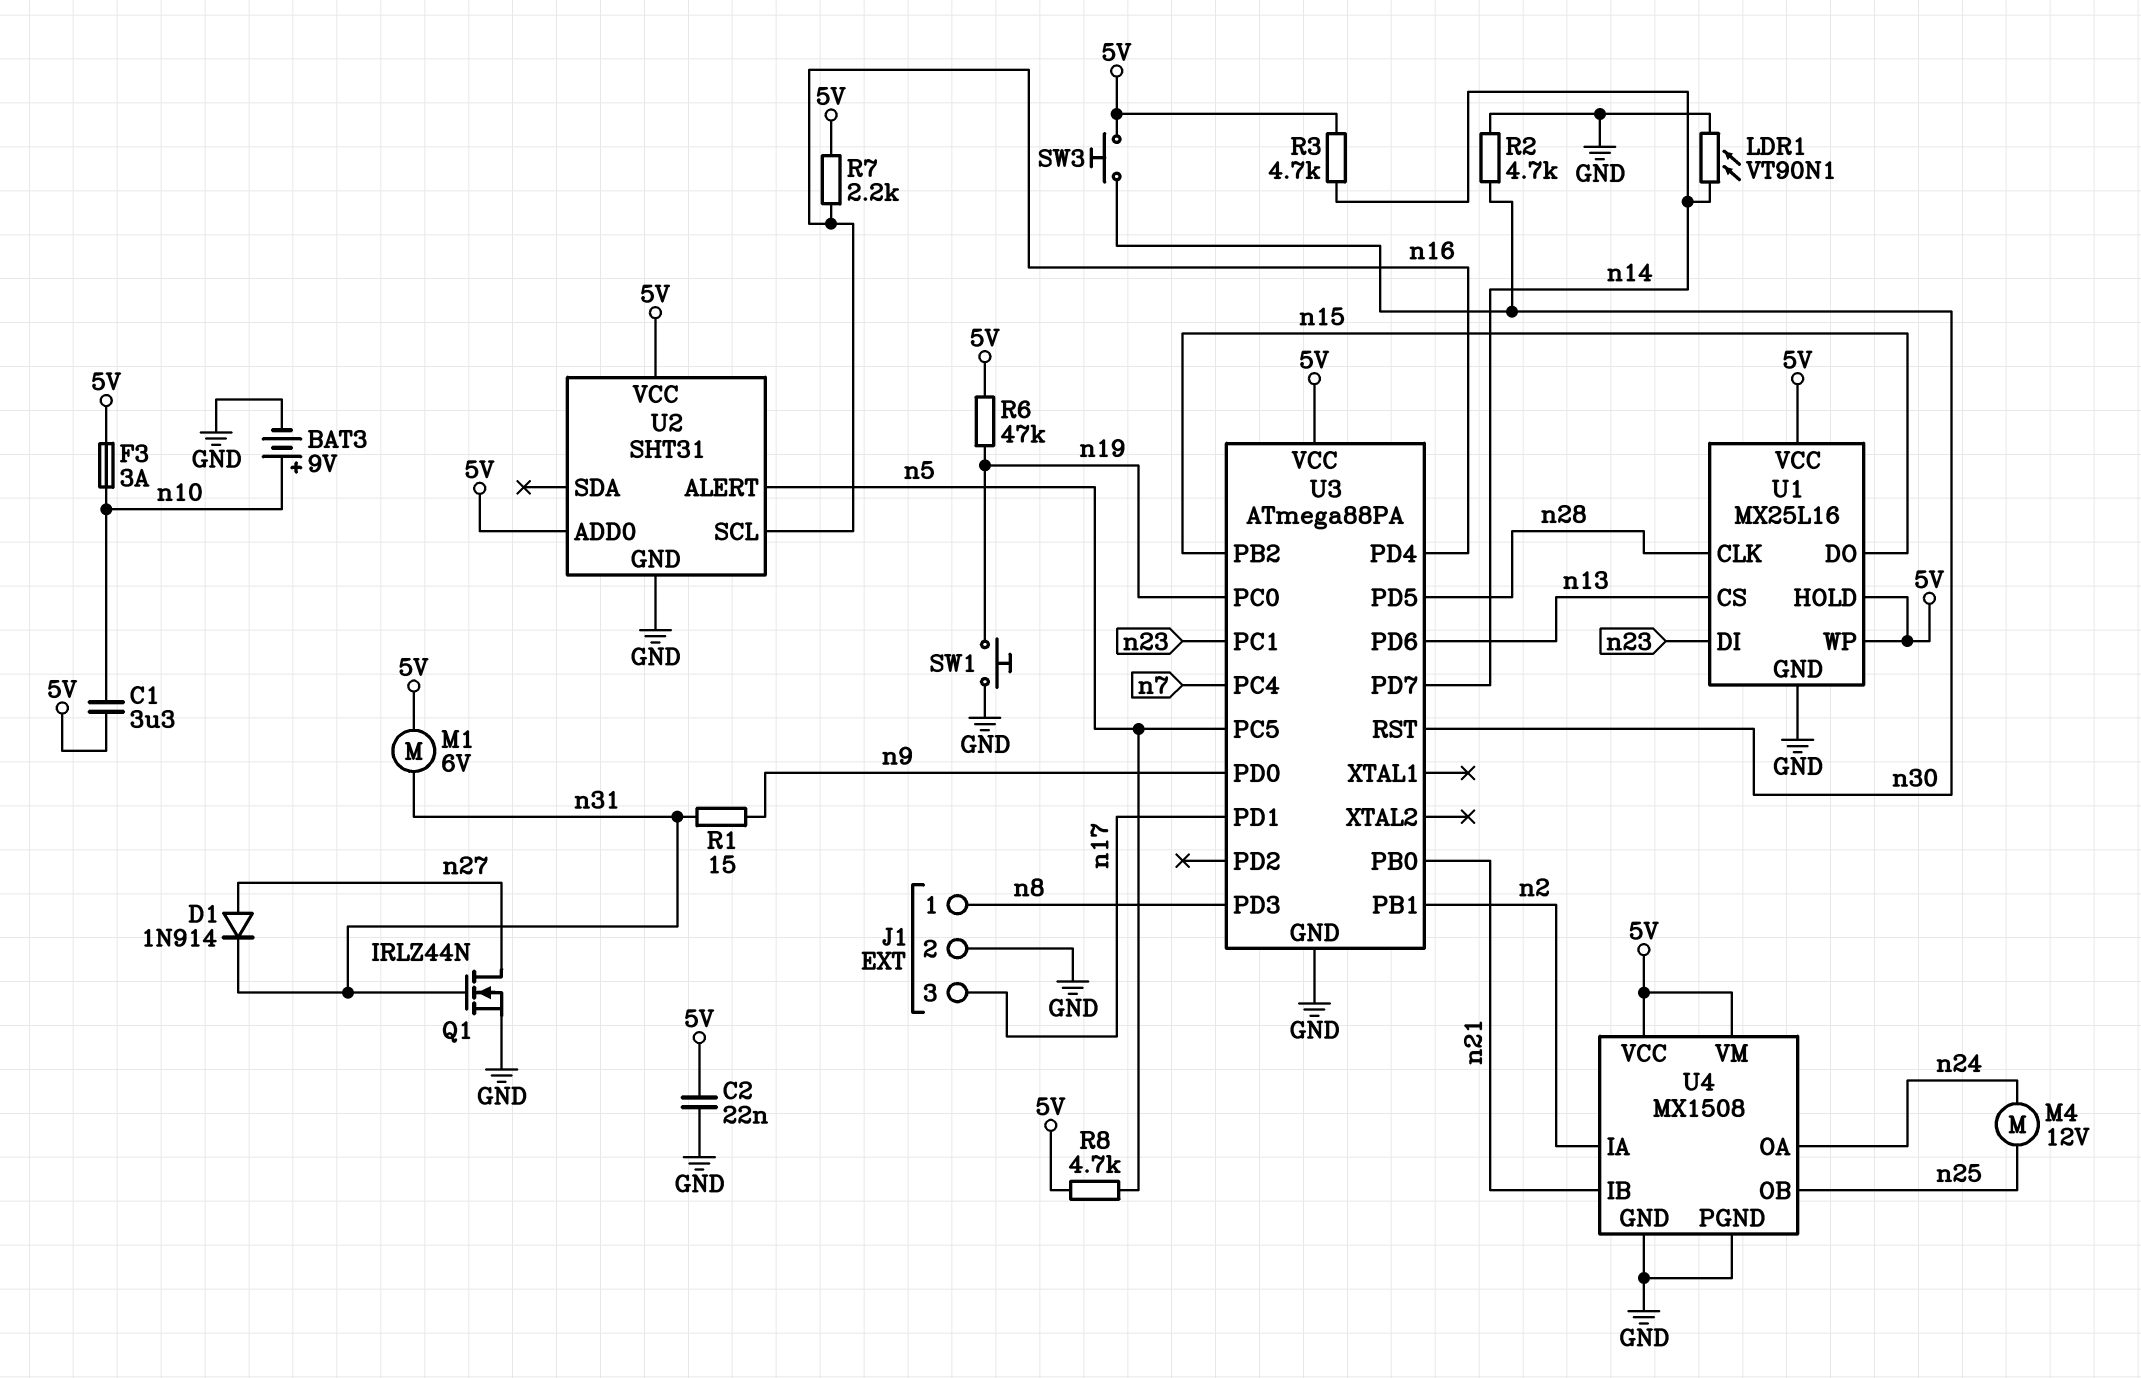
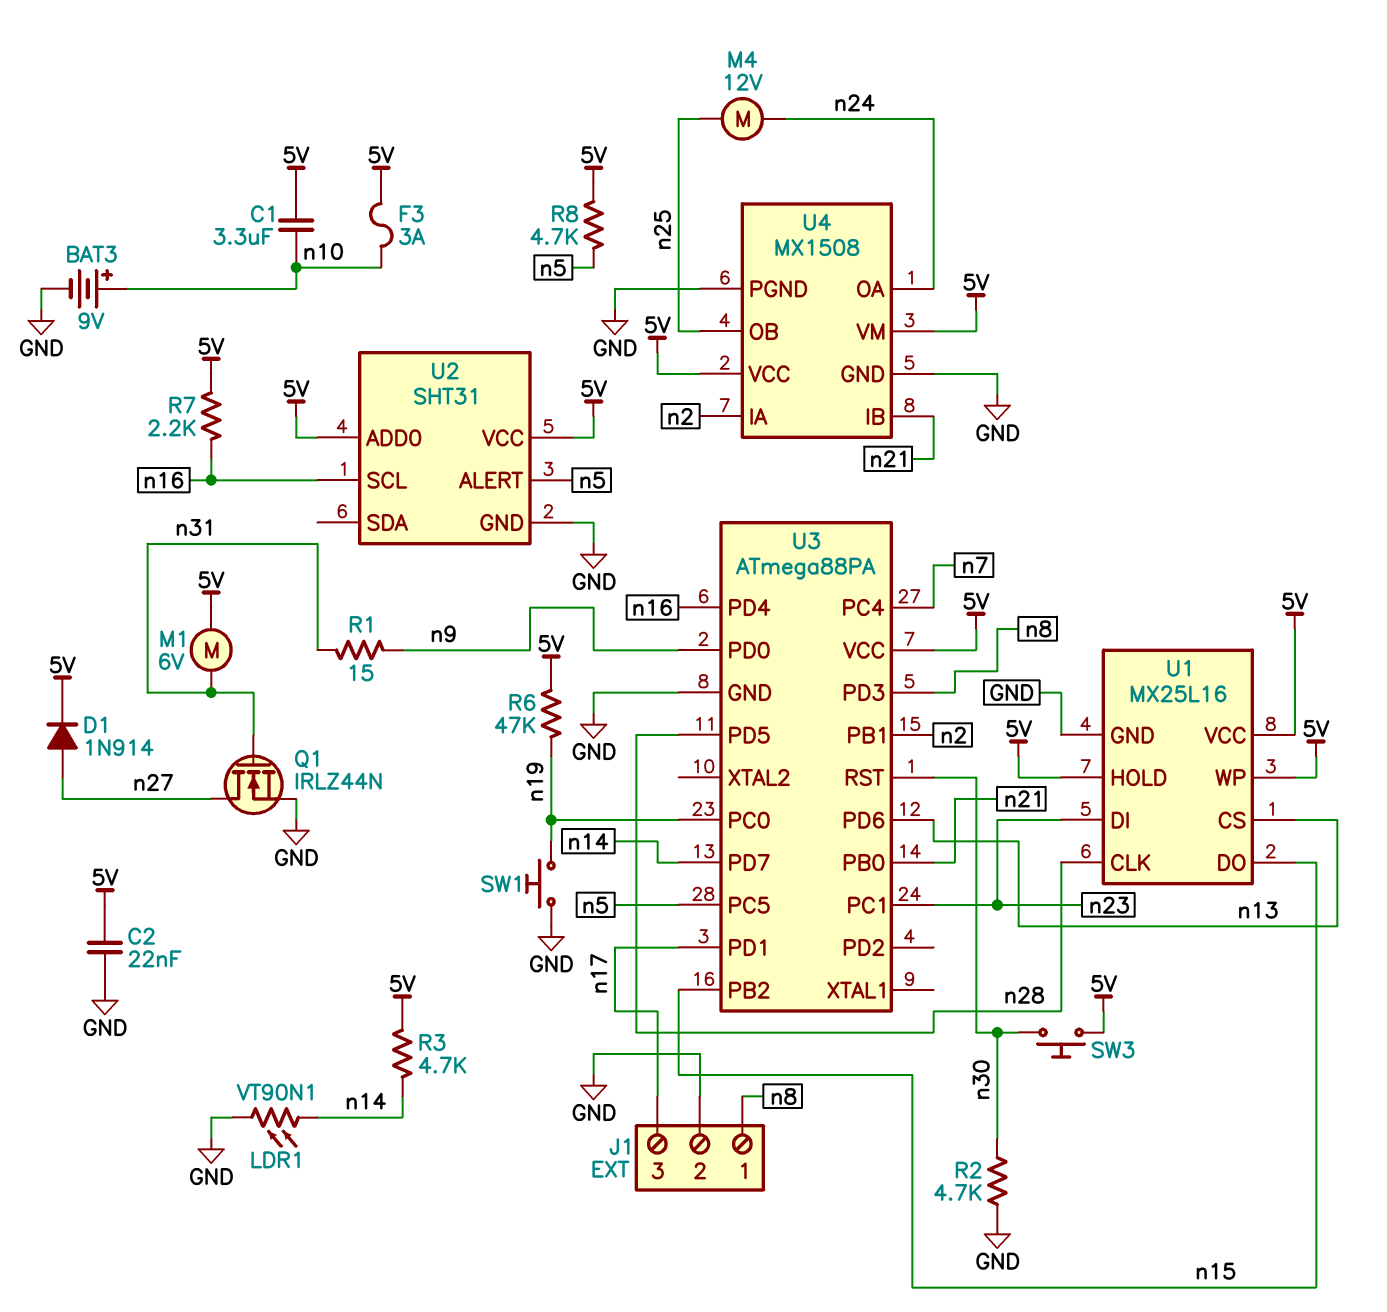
D1: diode 1N914 (A n27, K n31) -> diode 1N914 (A n27, K 5V)

